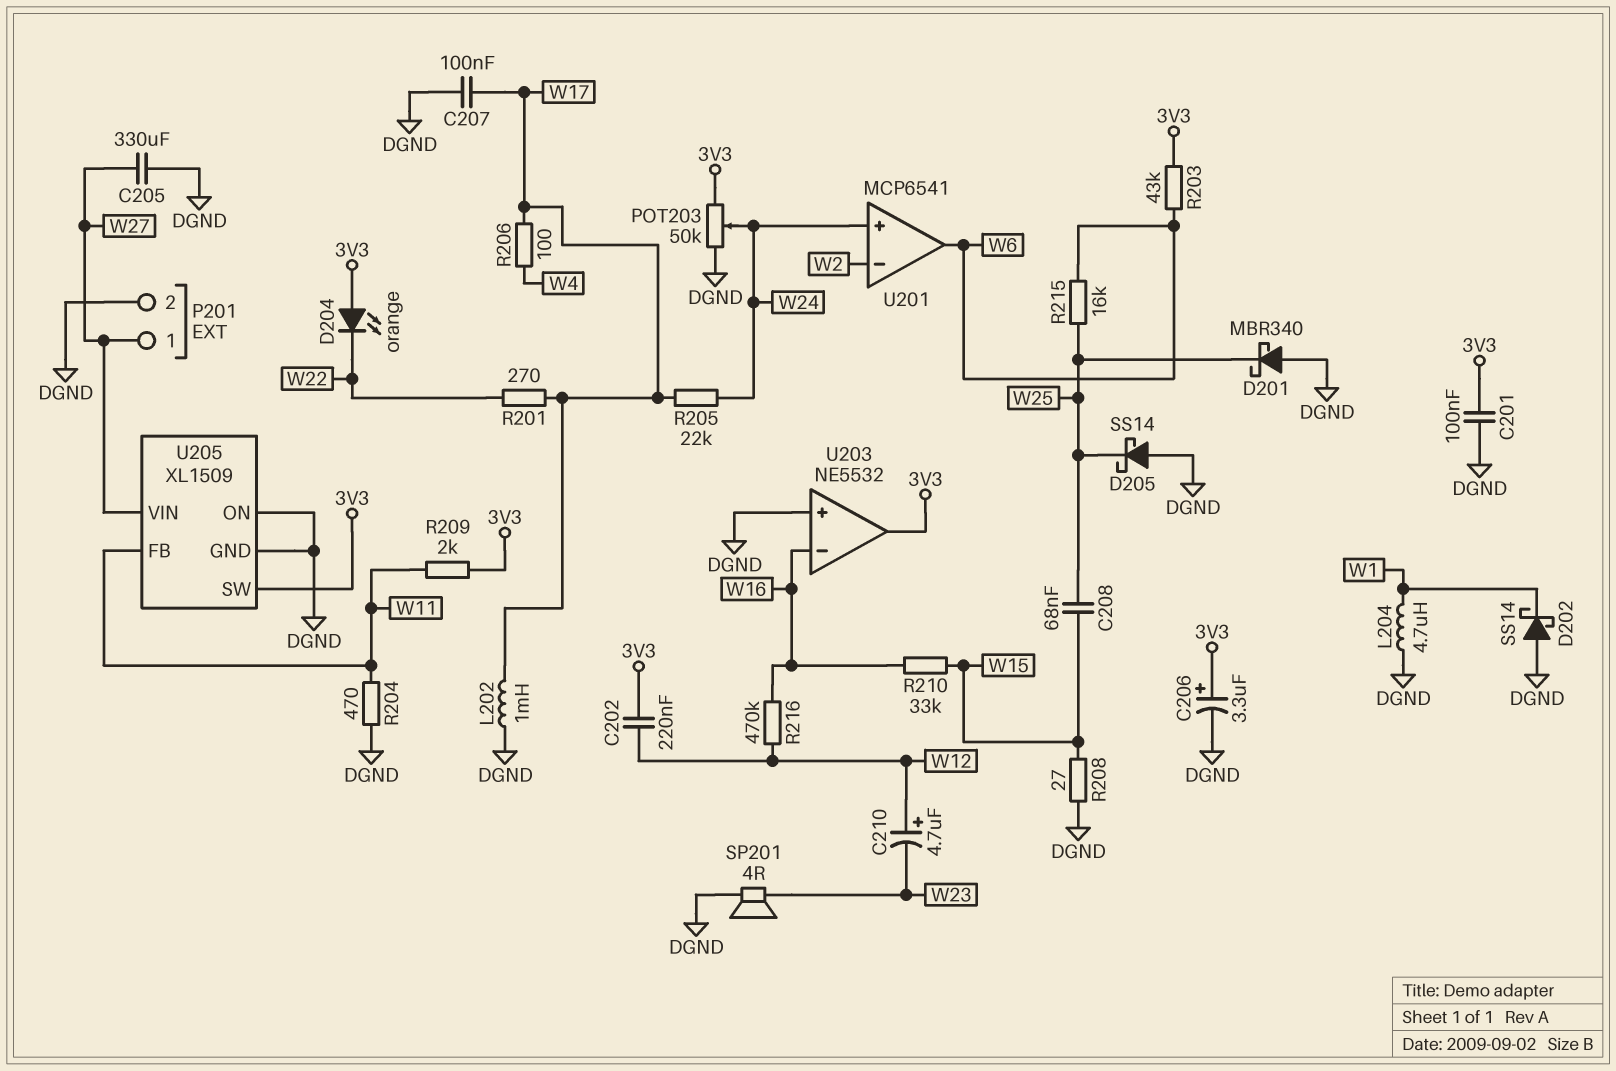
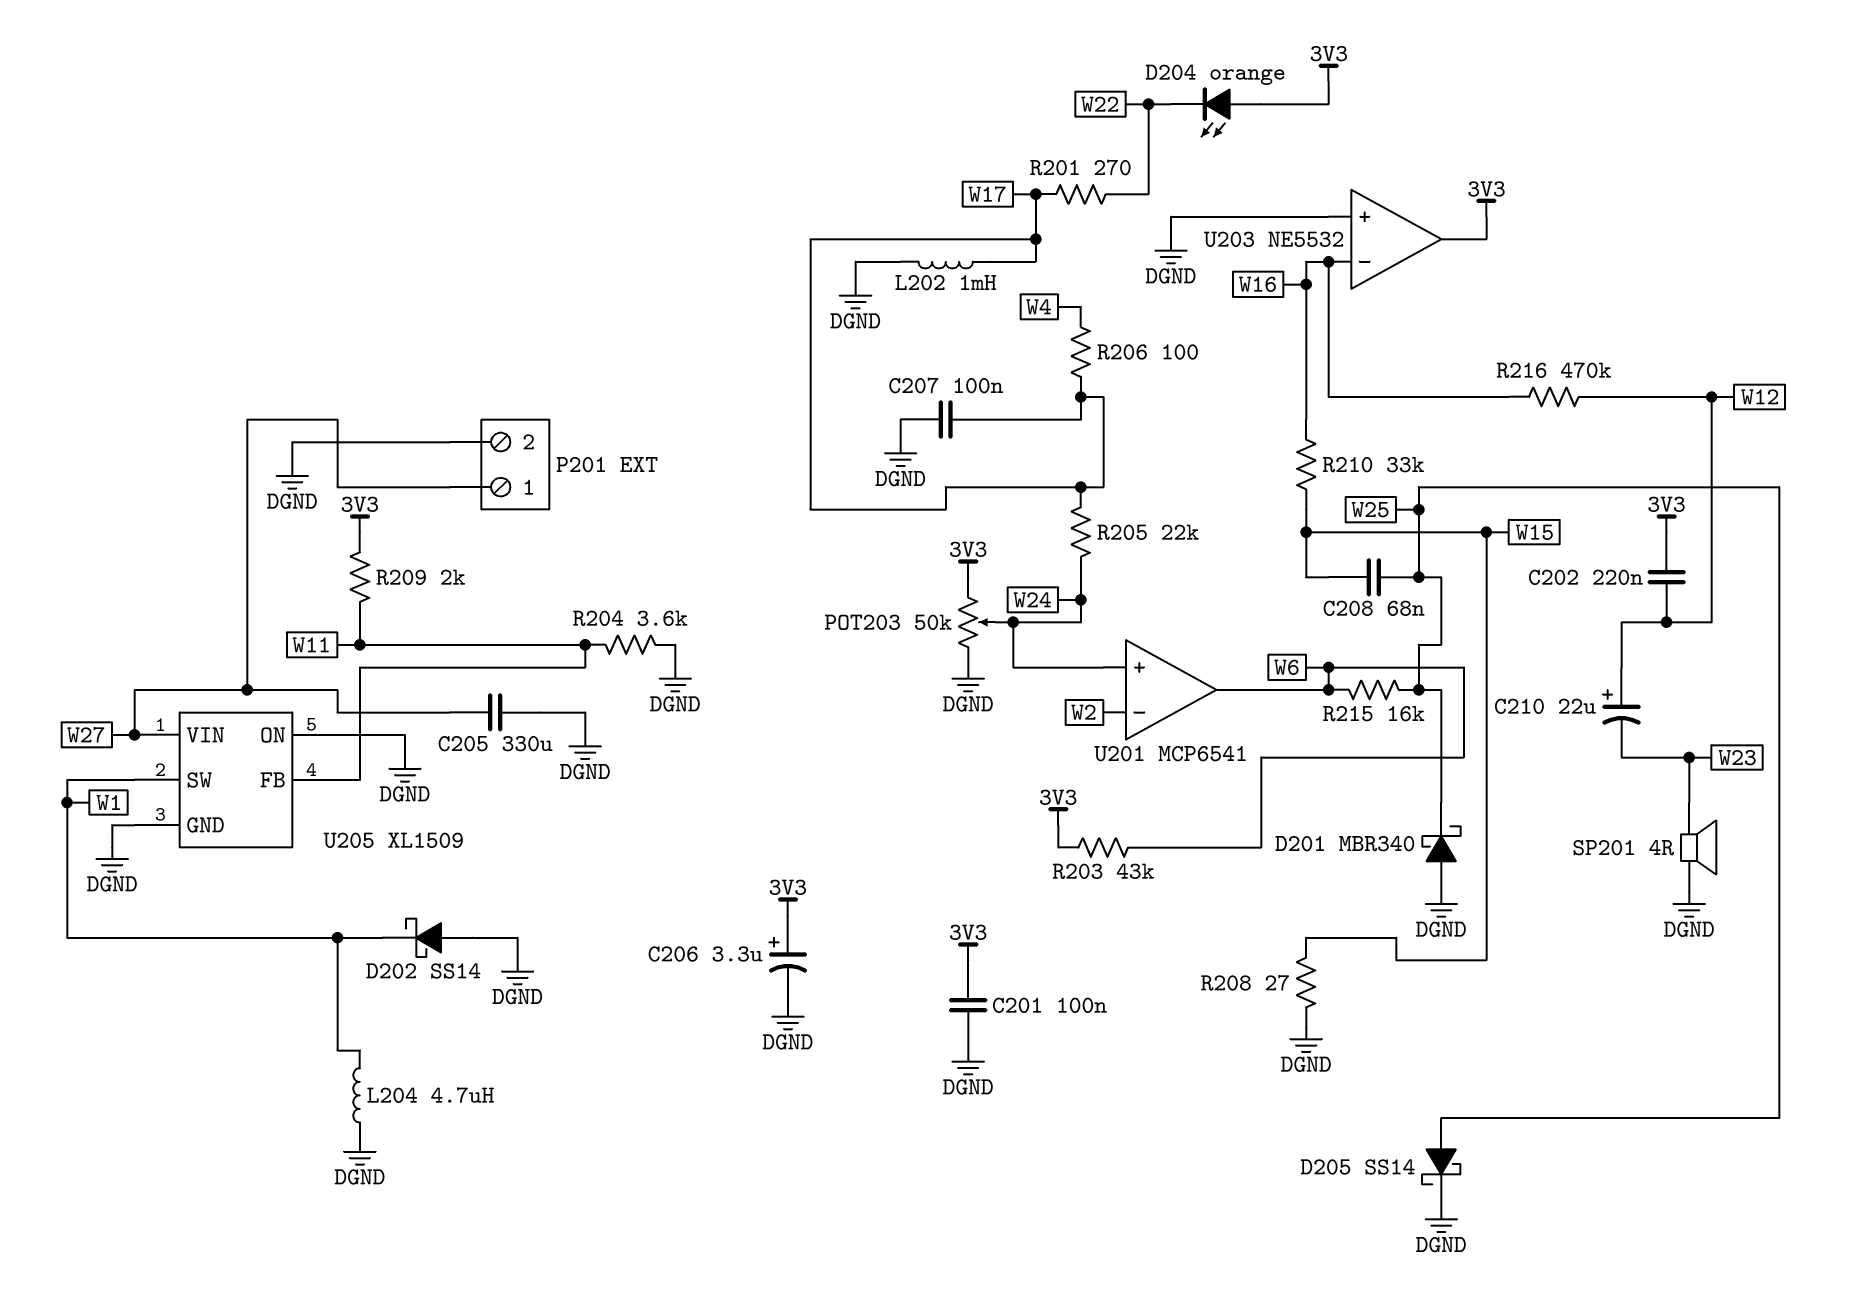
C210: 4.7uF (plus W12, minus W23) -> 22uF (plus W12, minus W23)
D205: schottky SS14 (A DGND, K W25) -> schottky SS14 (A W25, K DGND)
R204: 470 (DGND, W11) -> 3.6k (DGND, W11)
U205 pin SW: 3V3 -> W1

